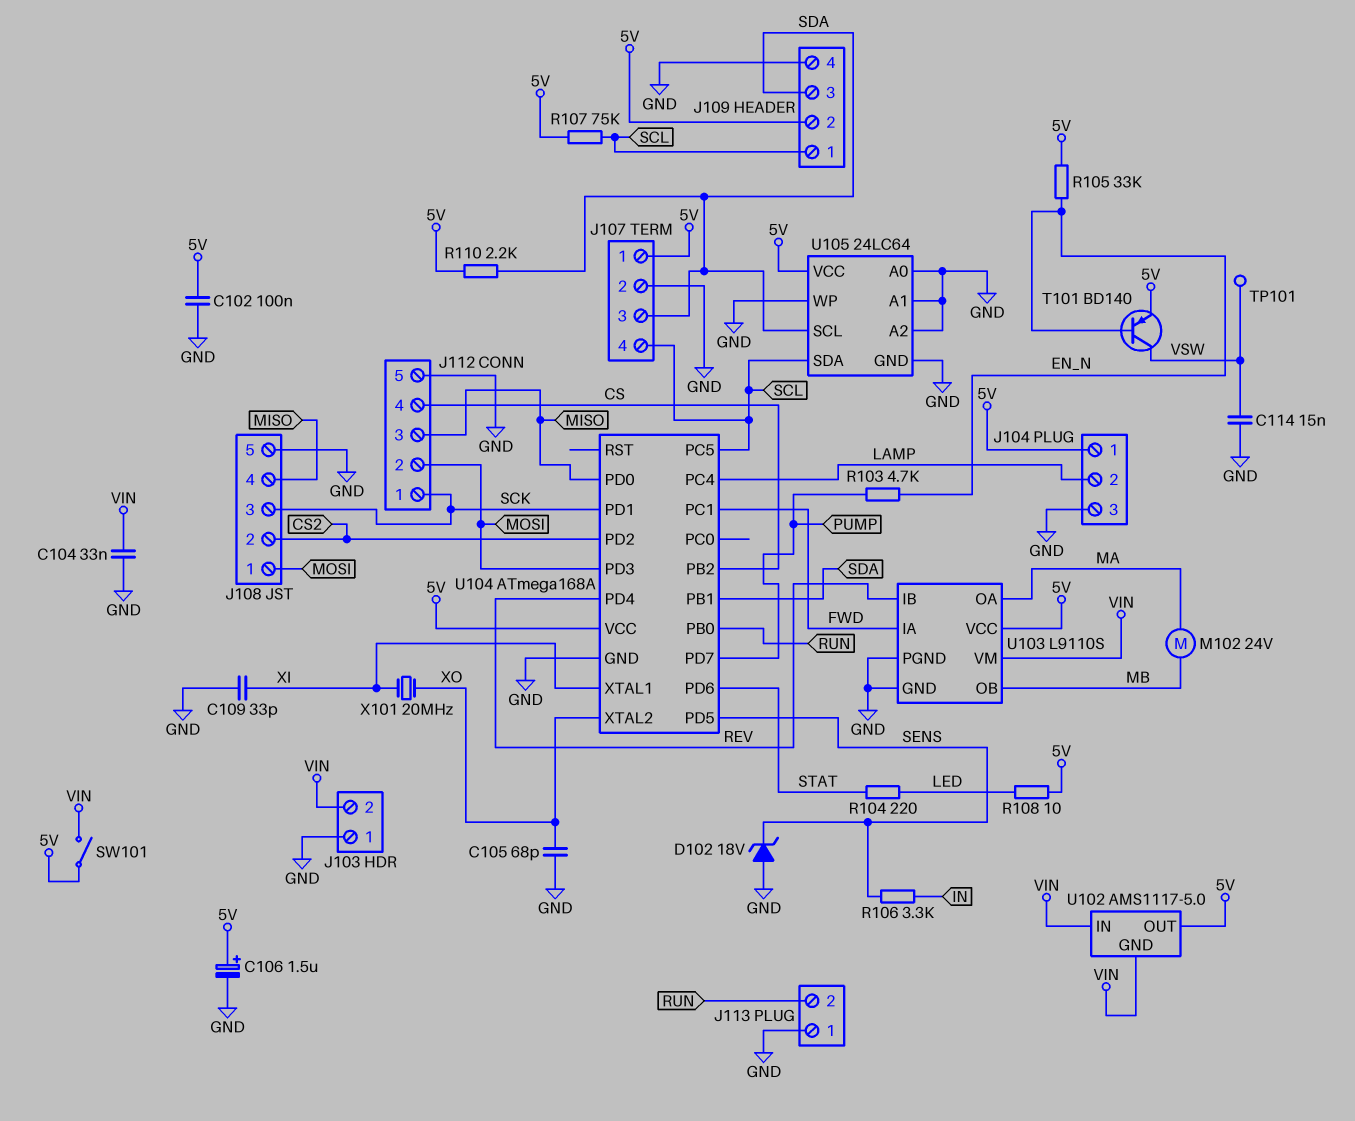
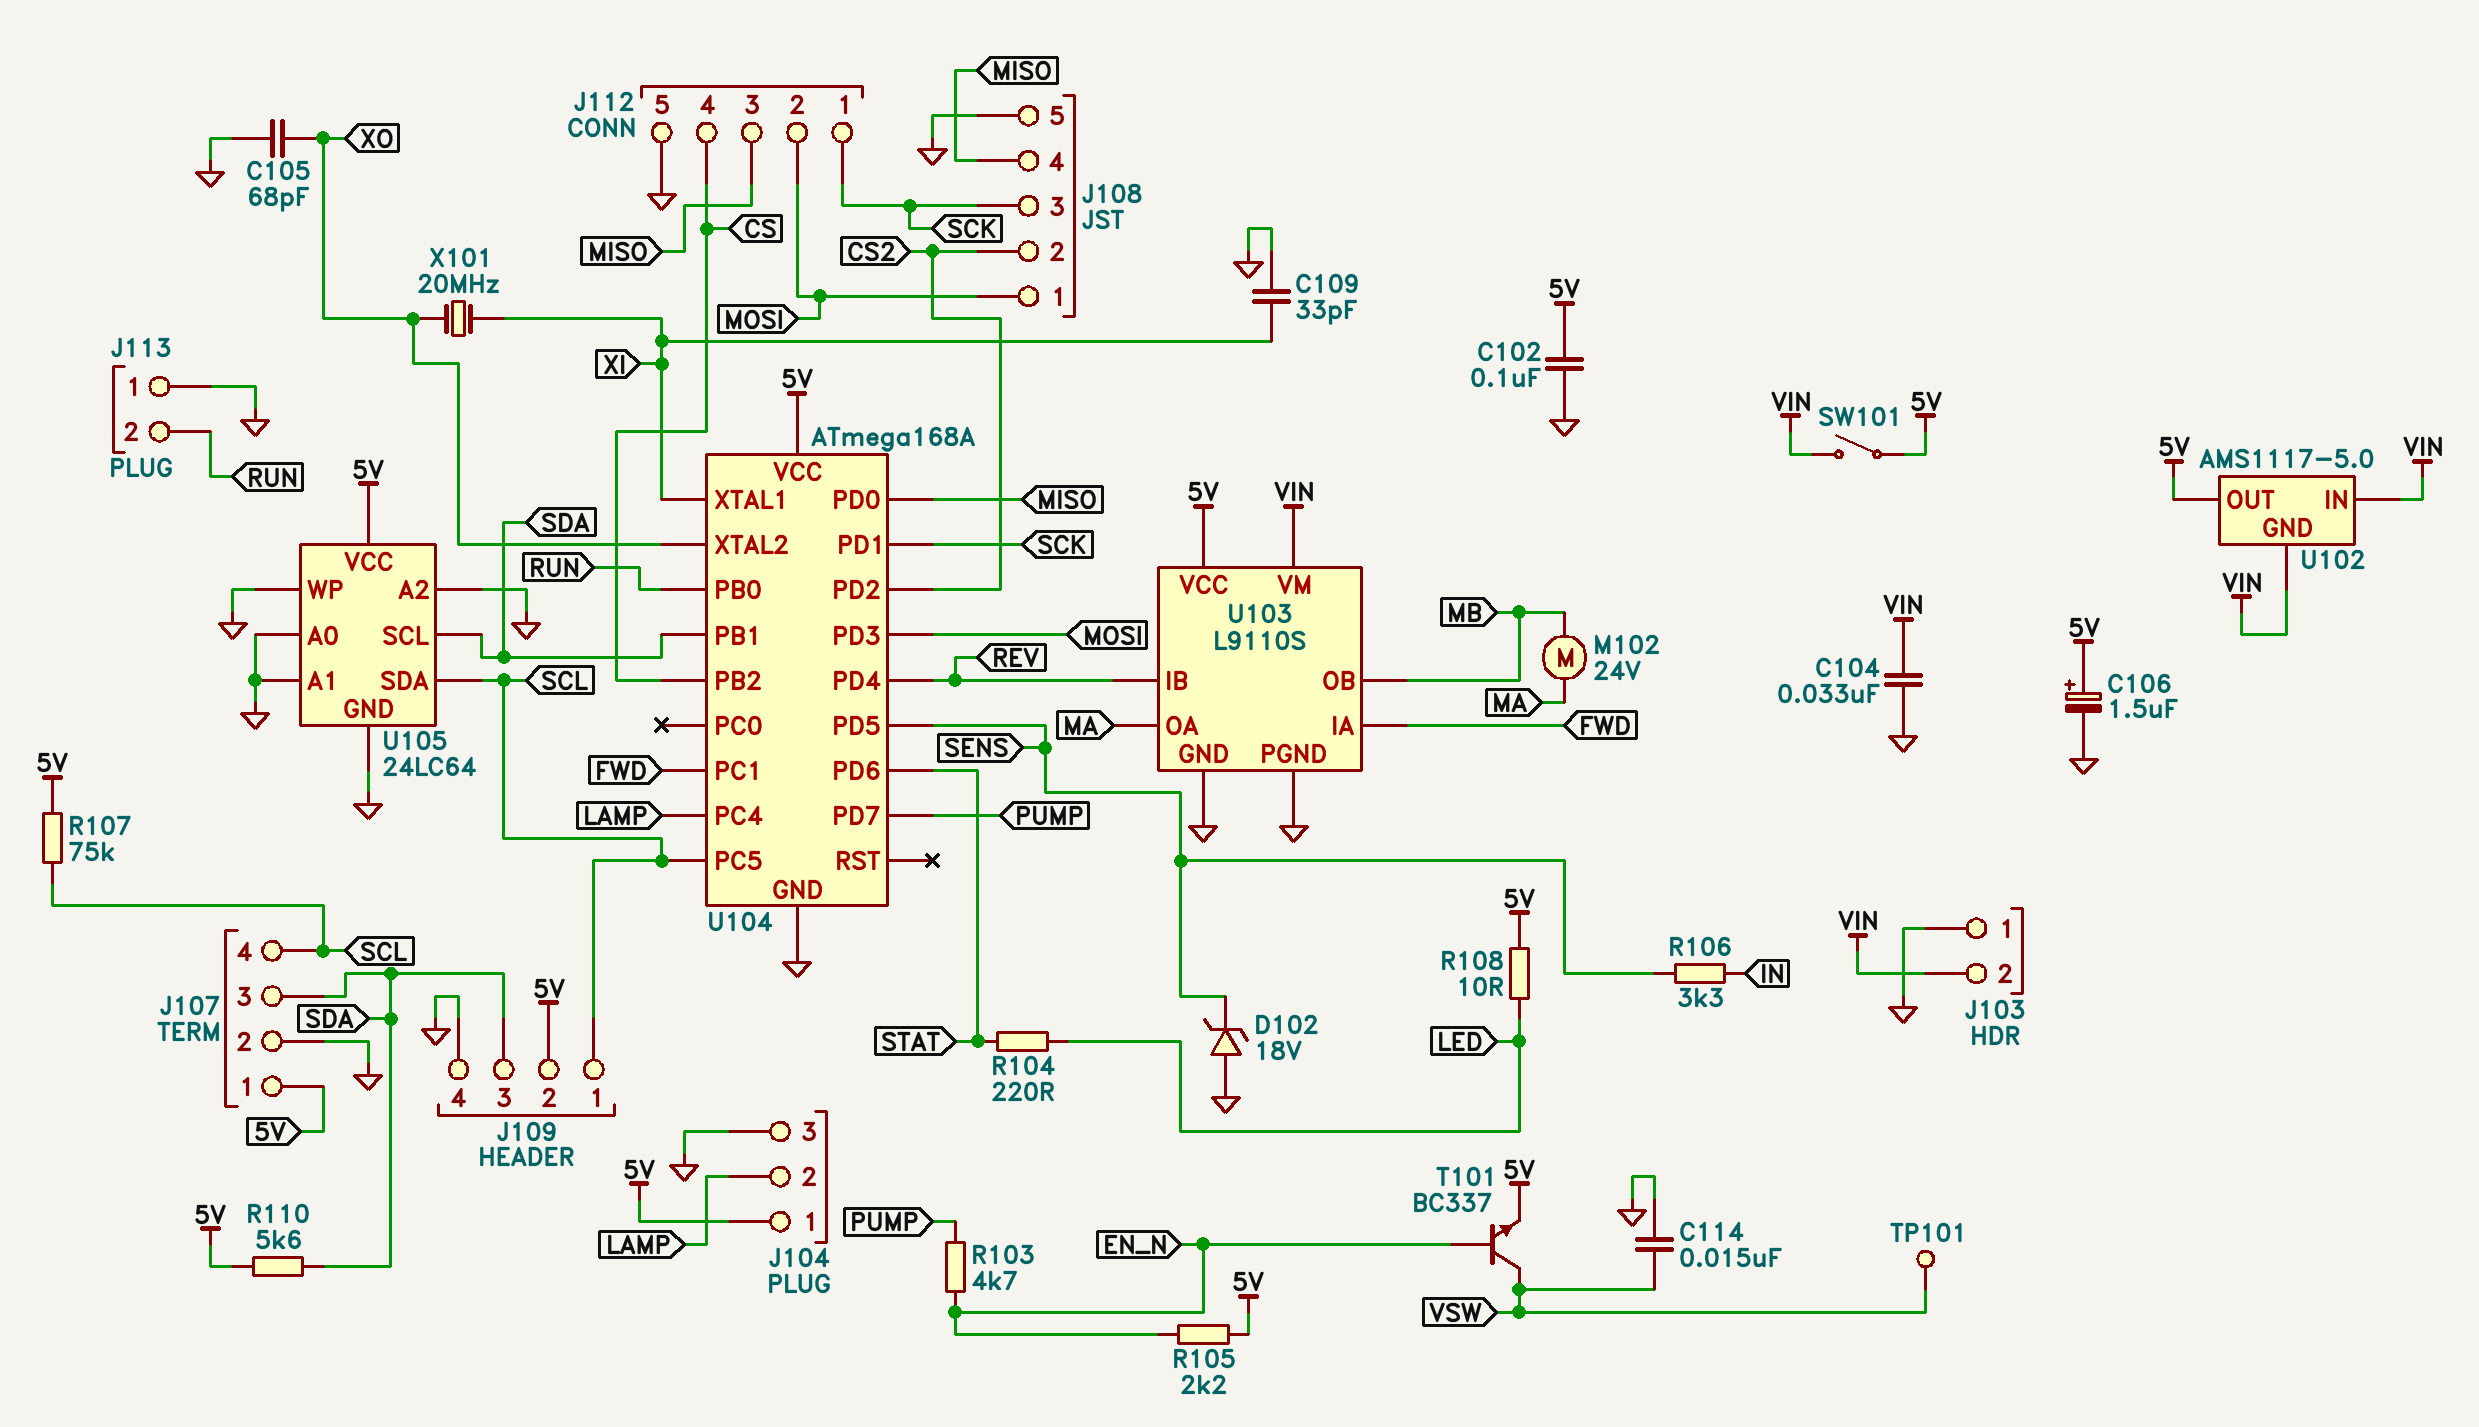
R105: 33k (5V, EN_N) -> 2.2k (5V, EN_N)
R110: 2.2k (5V, SDA) -> 5.6k (5V, SDA)
T101: PNP BD140 (B EN_N, C VSW, E 5V) -> NPN BC337 (B EN_N, C VSW, E 5V)

